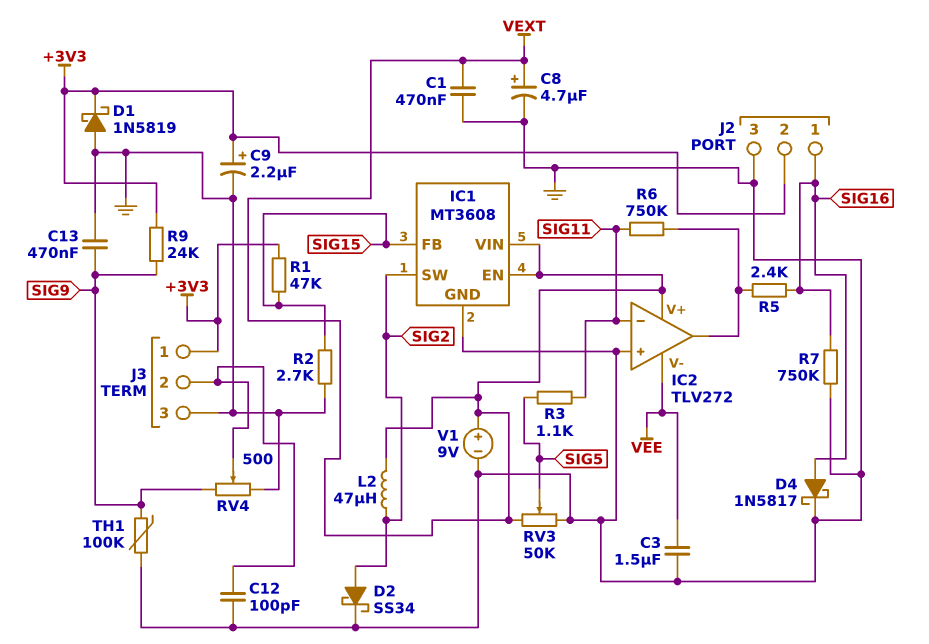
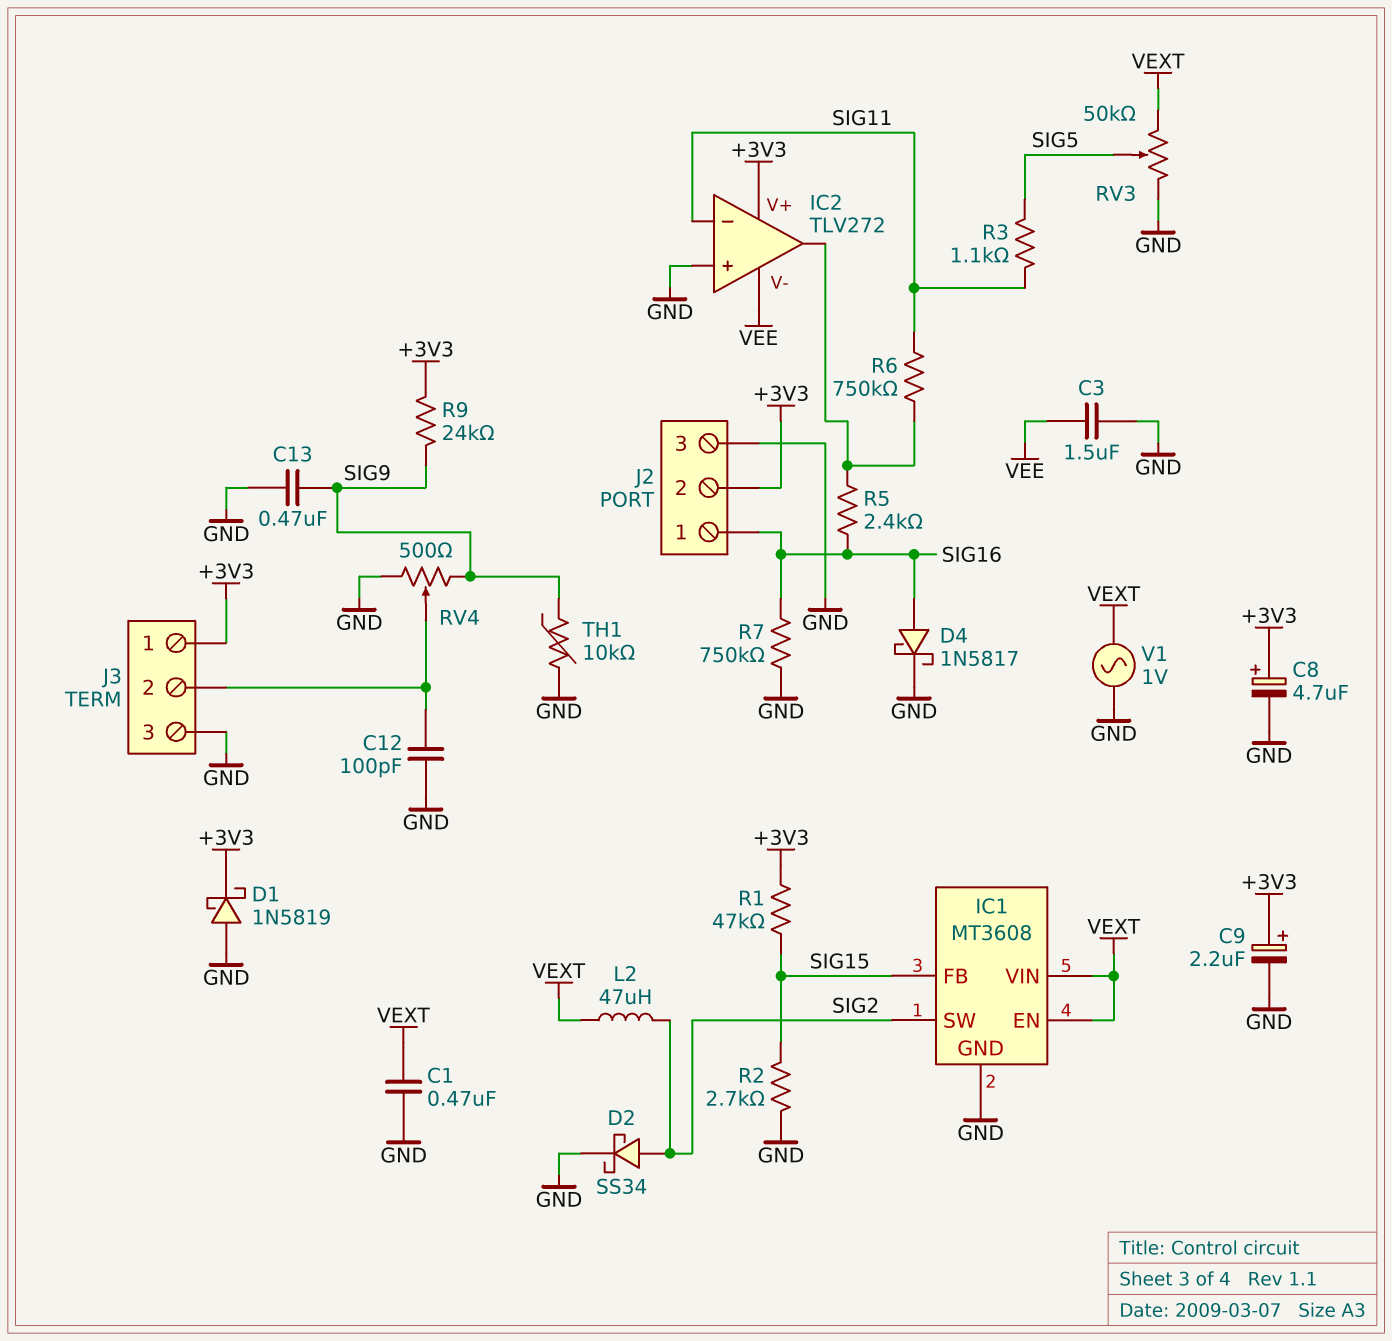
C8: 4.7uF (plus VEXT, minus GND) -> 4.7uF (plus +3V3, minus GND)
IC2 pin V+: VEXT -> +3V3
TH1: 100k (GND, SIG9) -> 10k (GND, SIG9)
V1: 9V (plus VEXT, minus GND) -> AC 1V (GND, VEXT)

